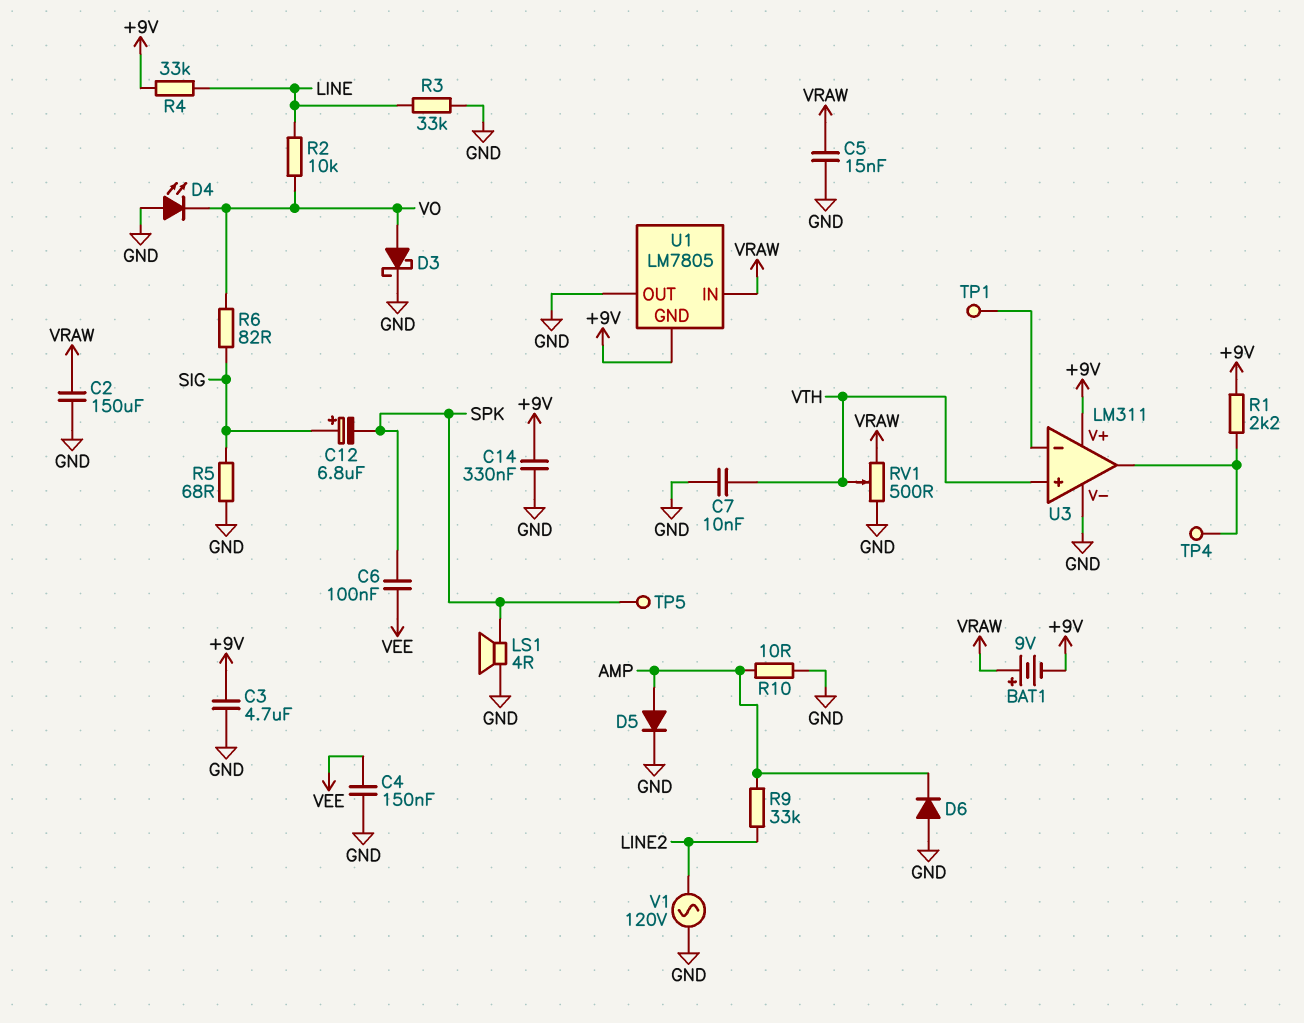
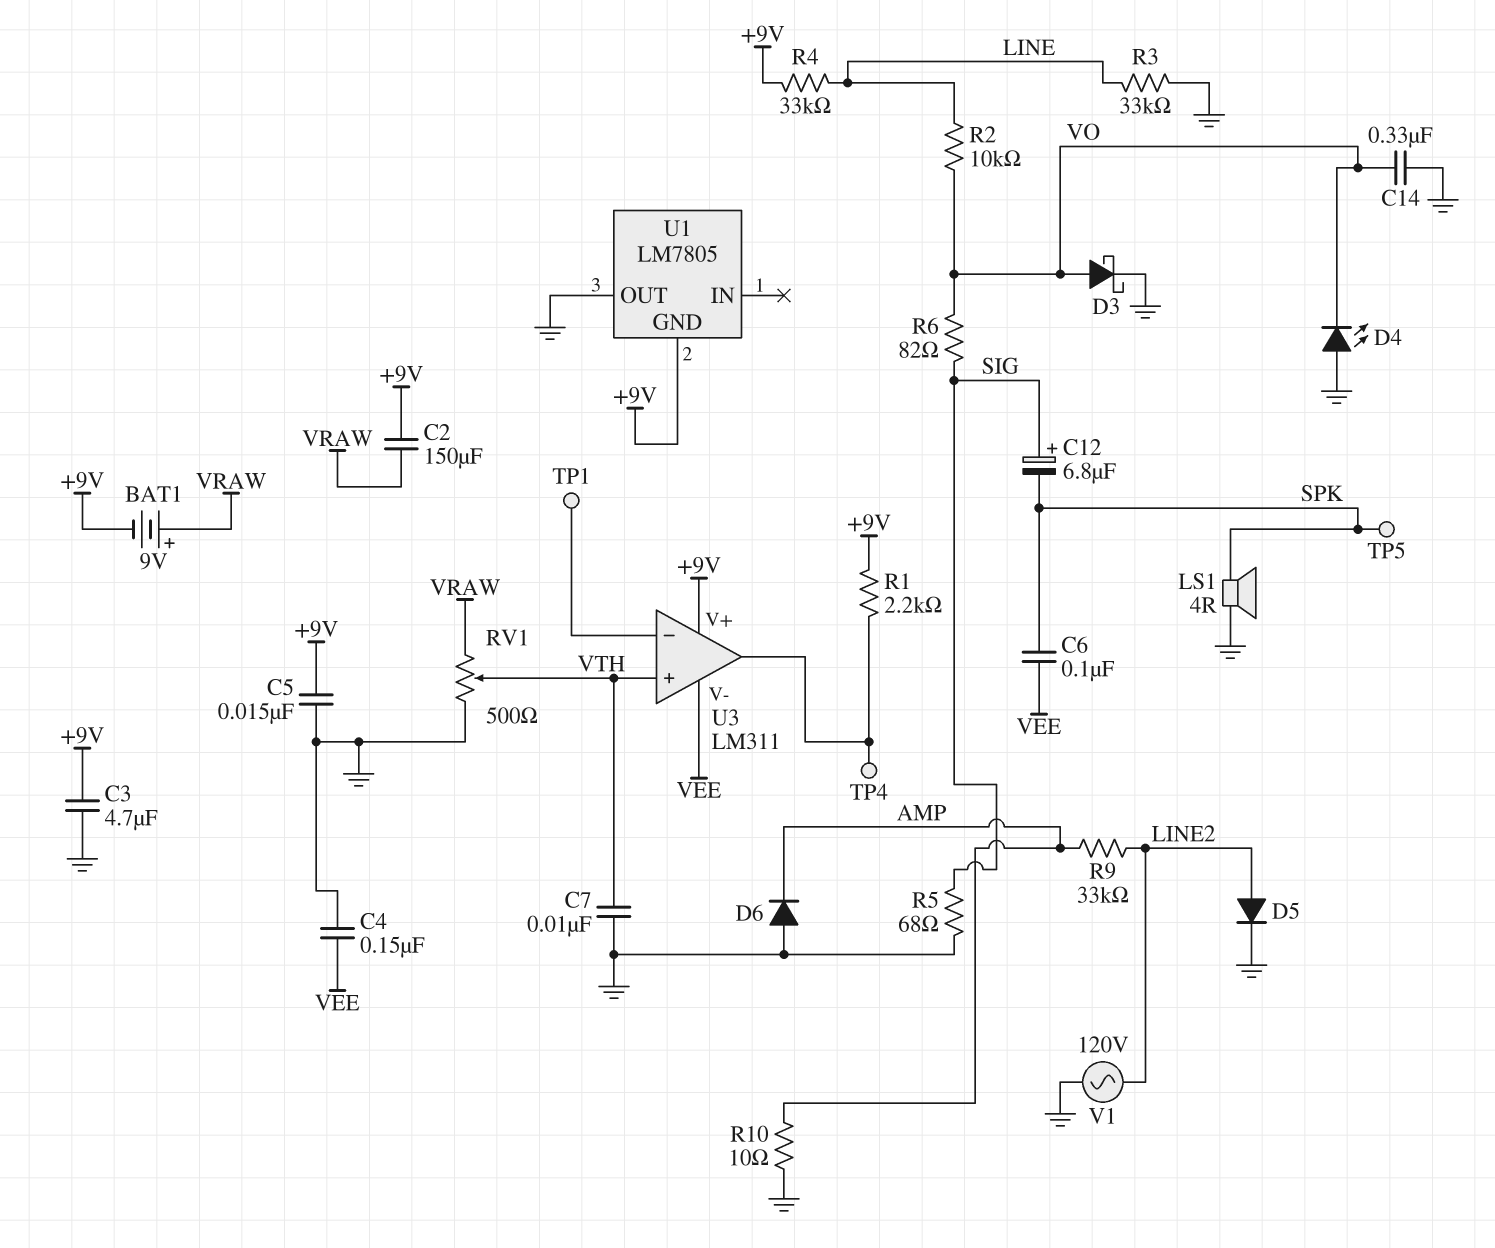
C2: 150uF (GND, VRAW) -> 150uF (+9V, VRAW)
C5: 15nF (GND, VRAW) -> 15nF (+9V, GND)
C14: 330nF (+9V, GND) -> 330nF (GND, VO)
D5: diode (A AMP, K GND) -> diode (A LINE2, K GND)
U1 pin IN: VRAW -> none
U3 pin V-: GND -> VEE

